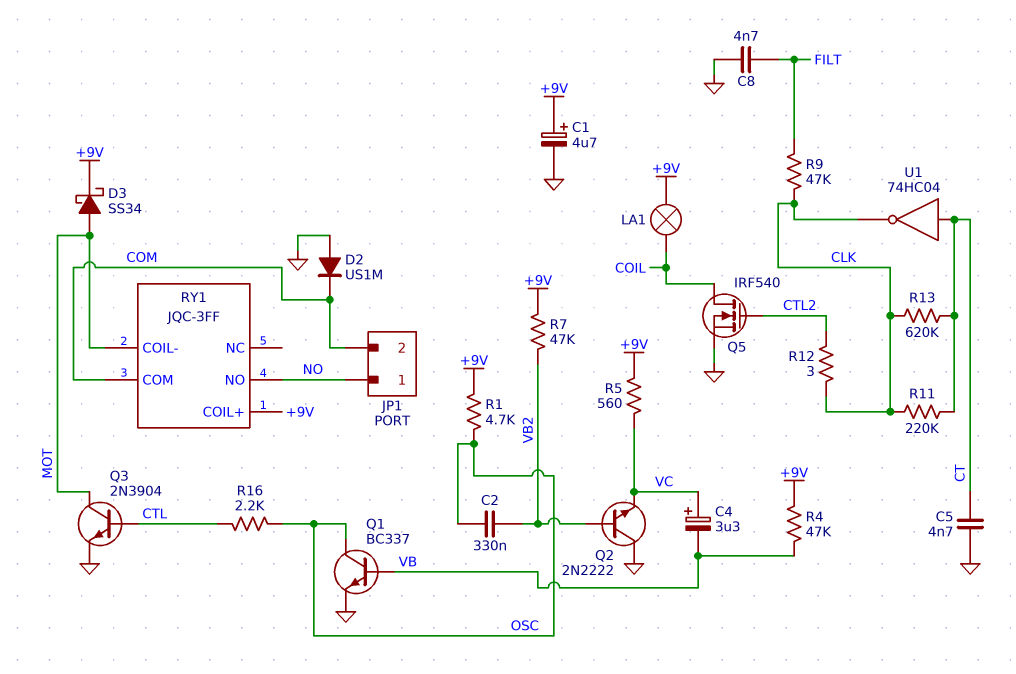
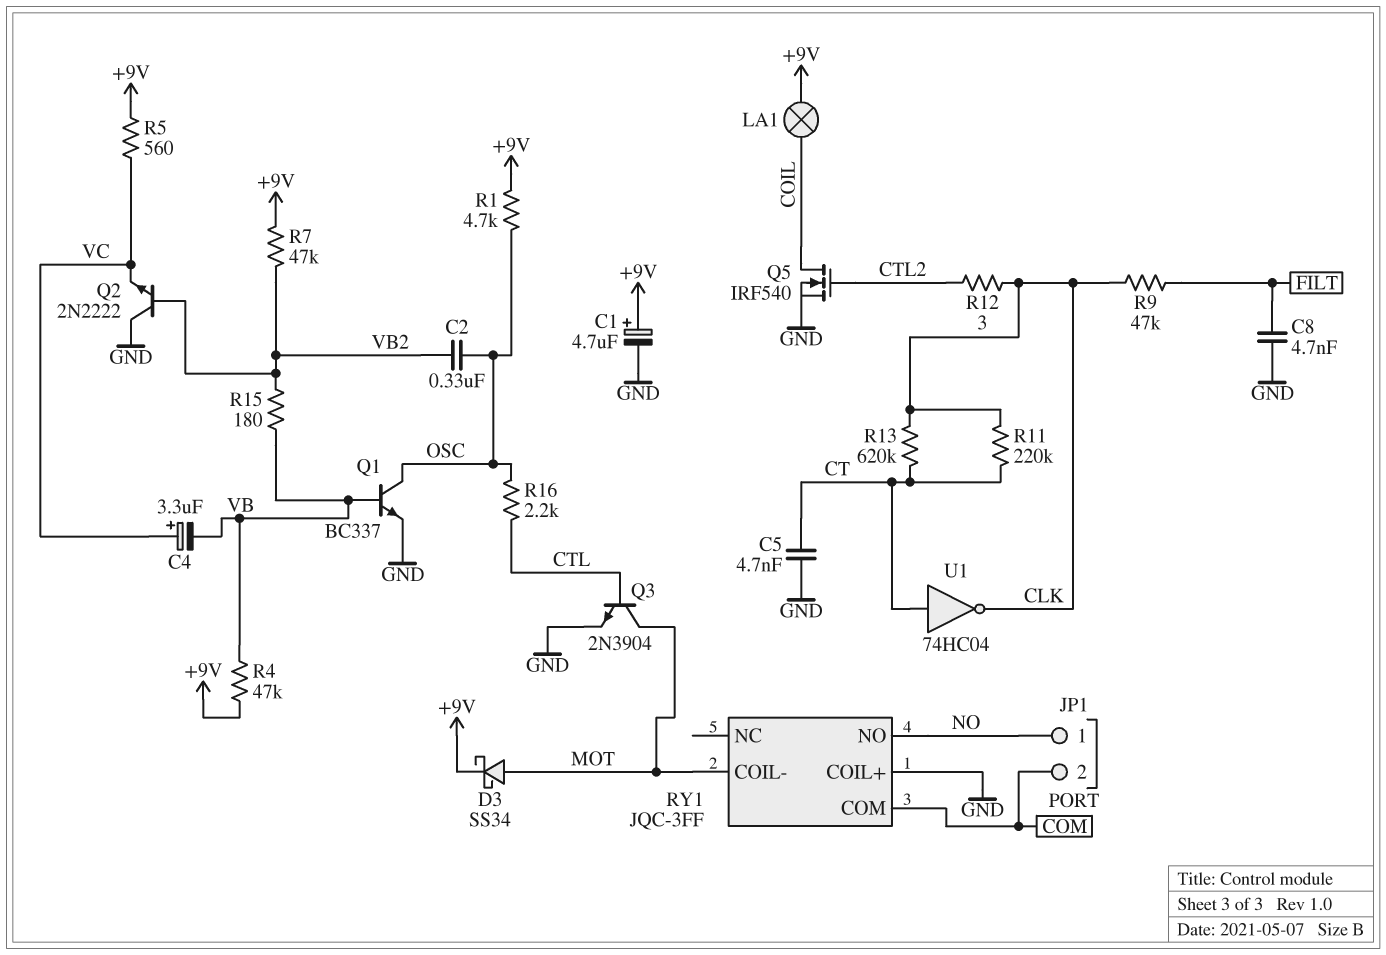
D2: diode US1M (A GND, K COM) -> none
R15: none -> 180 (VB, VB2)
RY1 pin COIL+: +9V -> GND

